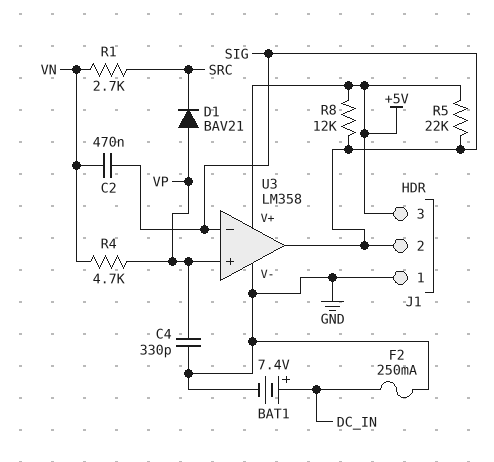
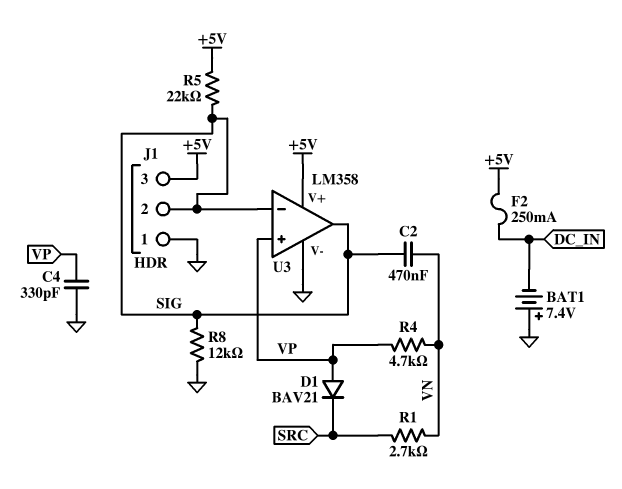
BAT1: 7.4V (plus DC_IN, minus GND) -> 7.4V (plus GND, minus DC_IN)
F2: 250mA (DC_IN, GND) -> 250mA (+5V, DC_IN)
R8: 12k (+5V, SIG) -> 12k (GND, SIG)

